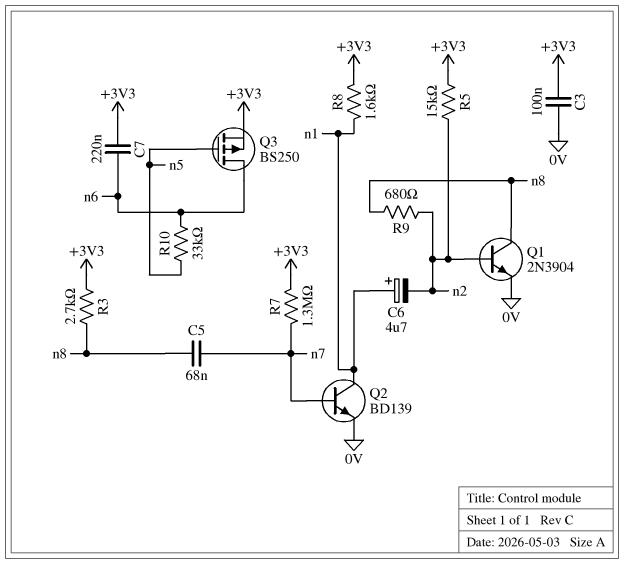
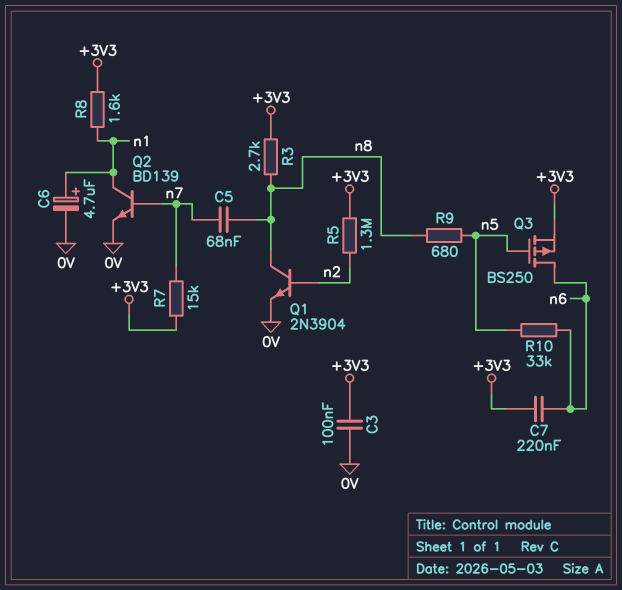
C6: 4.7uF (plus n1, minus n2) -> 4.7uF (plus n1, minus 0V)
R5: 15k (+3V3, n2) -> 1.3M (+3V3, n2)
R7: 1.3M (+3V3, n7) -> 15k (+3V3, n7)
R9: 680 (n2, n8) -> 680 (n5, n8)

